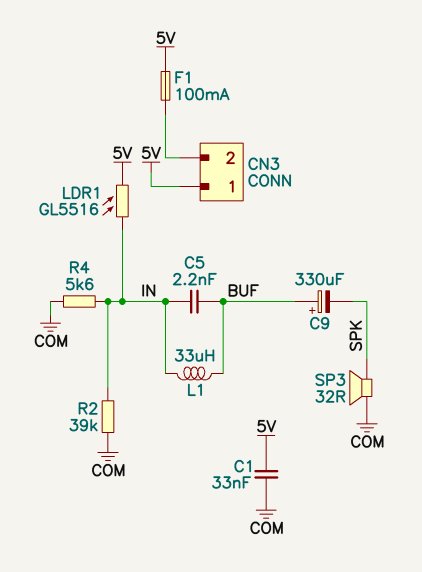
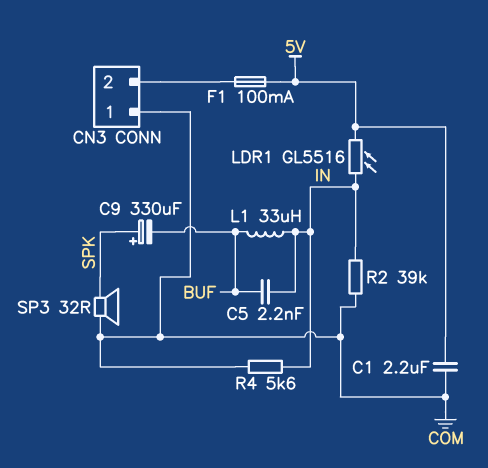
C1: 33nF (5V, COM) -> 2.2uF (5V, COM)
C9: 330uF (plus BUF, minus SPK) -> 330uF (plus SPK, minus BUF)
CN3 pin 1: 5V -> COM

